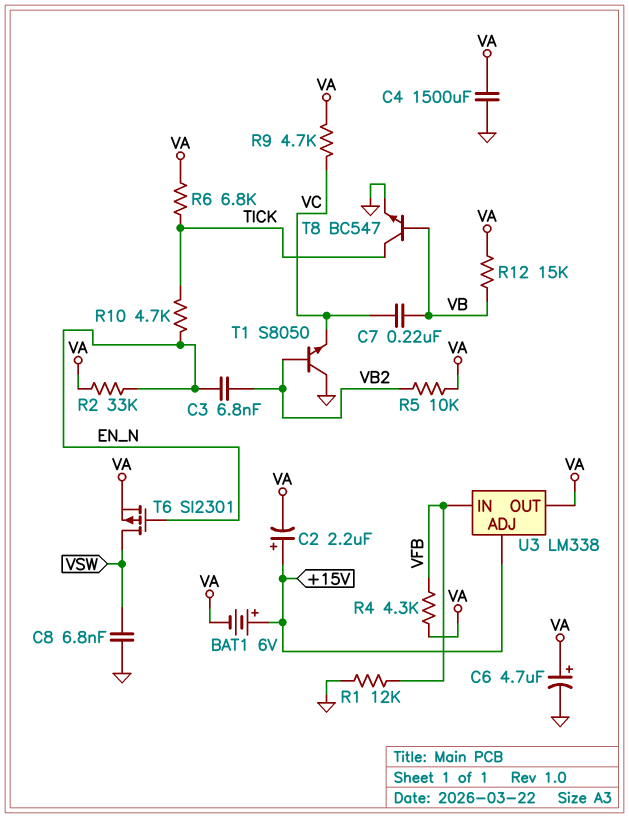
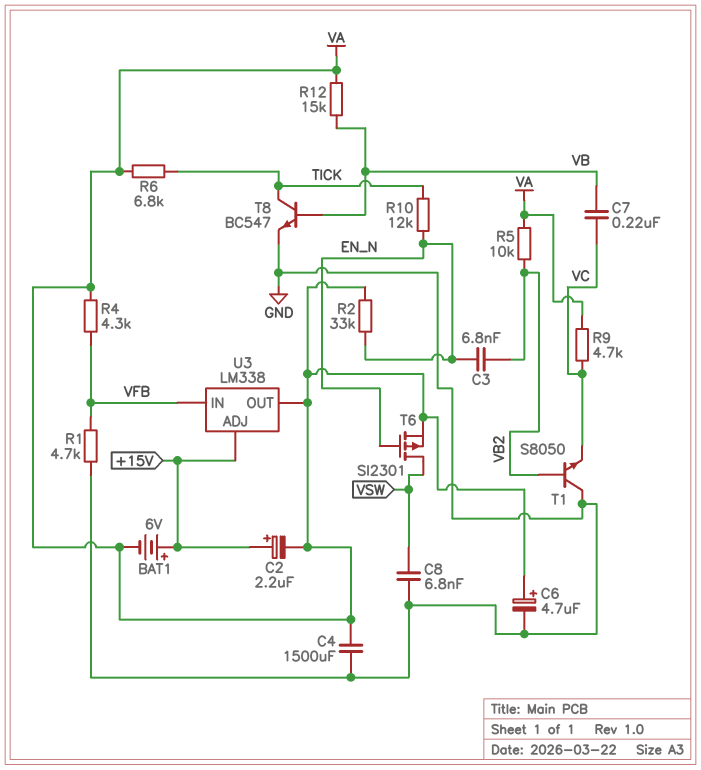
R1: 12k (GND, VFB) -> 4.7k (GND, VFB)
R10: 4.7k (EN_N, TICK) -> 12k (EN_N, TICK)

